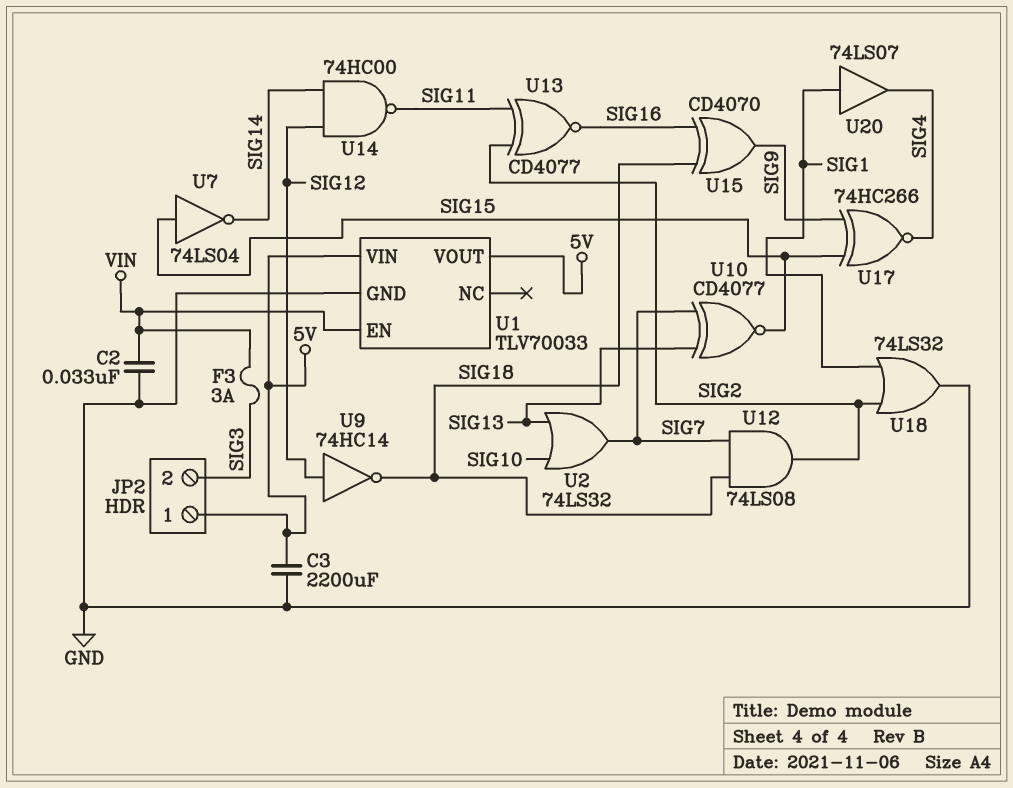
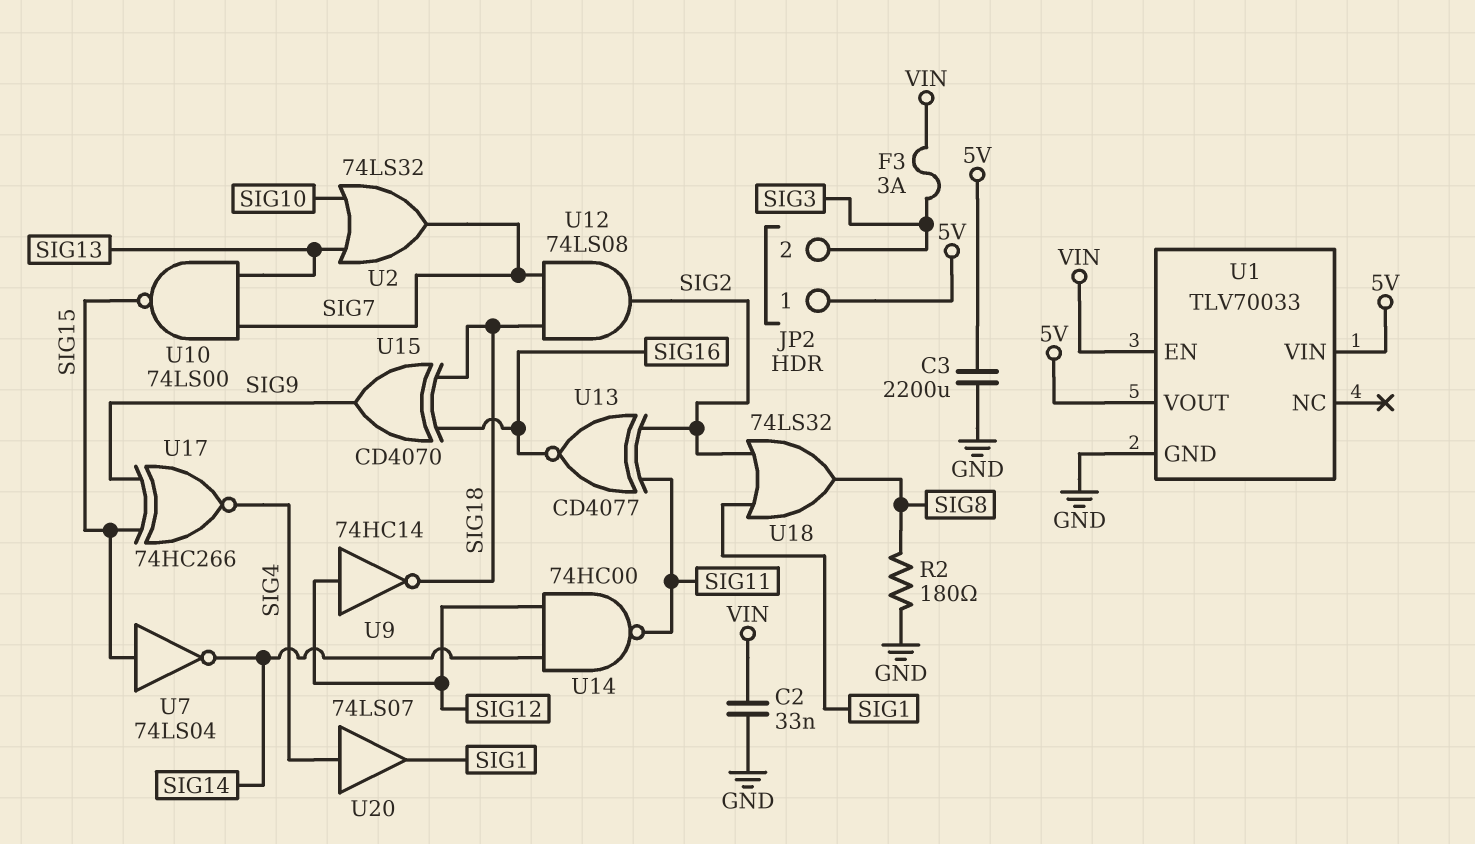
R2: none -> 180 (GND, SIG8)
U10: XNOR CD4077 (in SIG7, in SIG13, out SIG15) -> NAND 74LS00 (in SIG7, in SIG13, out SIG15)
U18: OR 74LS32 (in SIG1, in SIG2, out GND) -> OR 74LS32 (in SIG1, in SIG2, out SIG8)
U20: buffer 74LS07 (in SIG1, out SIG4) -> buffer 74LS07 (in SIG4, out SIG1)

